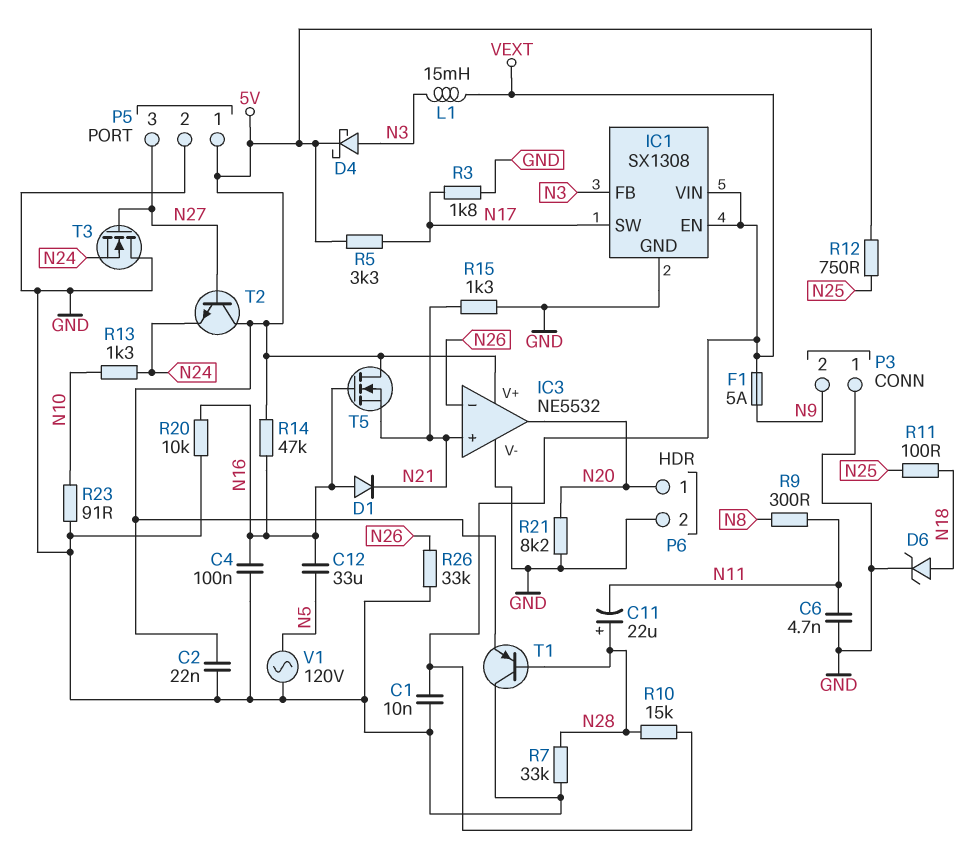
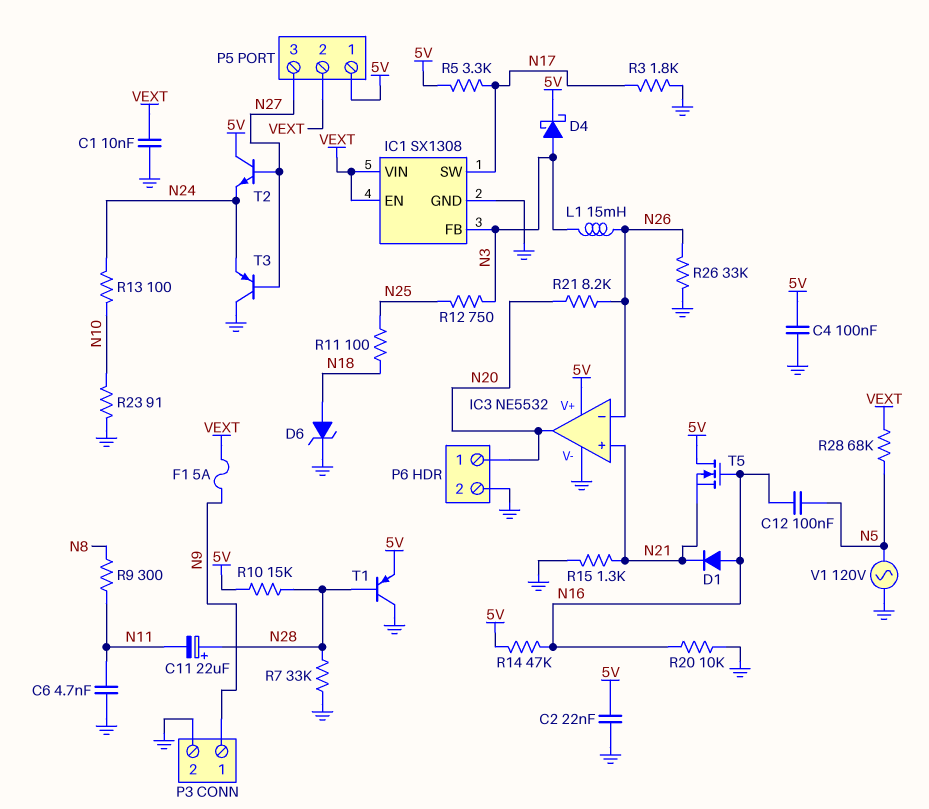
C4: 100nF (GND, N16) -> 100nF (5V, GND)
C12: 33uF (N5, N16) -> 100nF (N5, N16)
L1: 15mH (N3, VEXT) -> 15mH (N3, N26)
P3 pin 1: GND -> N9
P3 pin 2: N9 -> GND
P5 pin 2: GND -> VEXT
R10: 15k (N28, VEXT) -> 15k (5V, N28)
R12: 750 (5V, N25) -> 750 (N3, N25)
R13: 1.3k (N10, N24) -> 100 (N10, N24)
R21: 8.2k (GND, N20) -> 8.2k (N20, N26)
R28: none -> 68k (N5, VEXT)
T3: NMOS (G N27, D GND, S N24) -> PNP (B N27, C GND, E N24)

